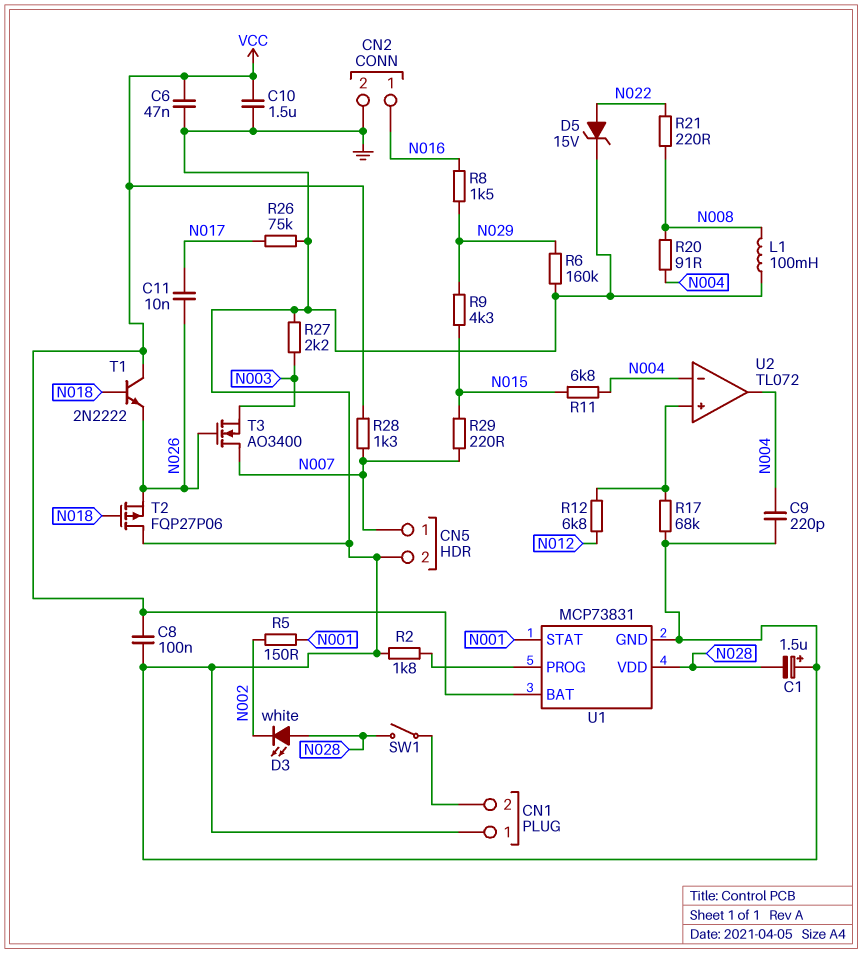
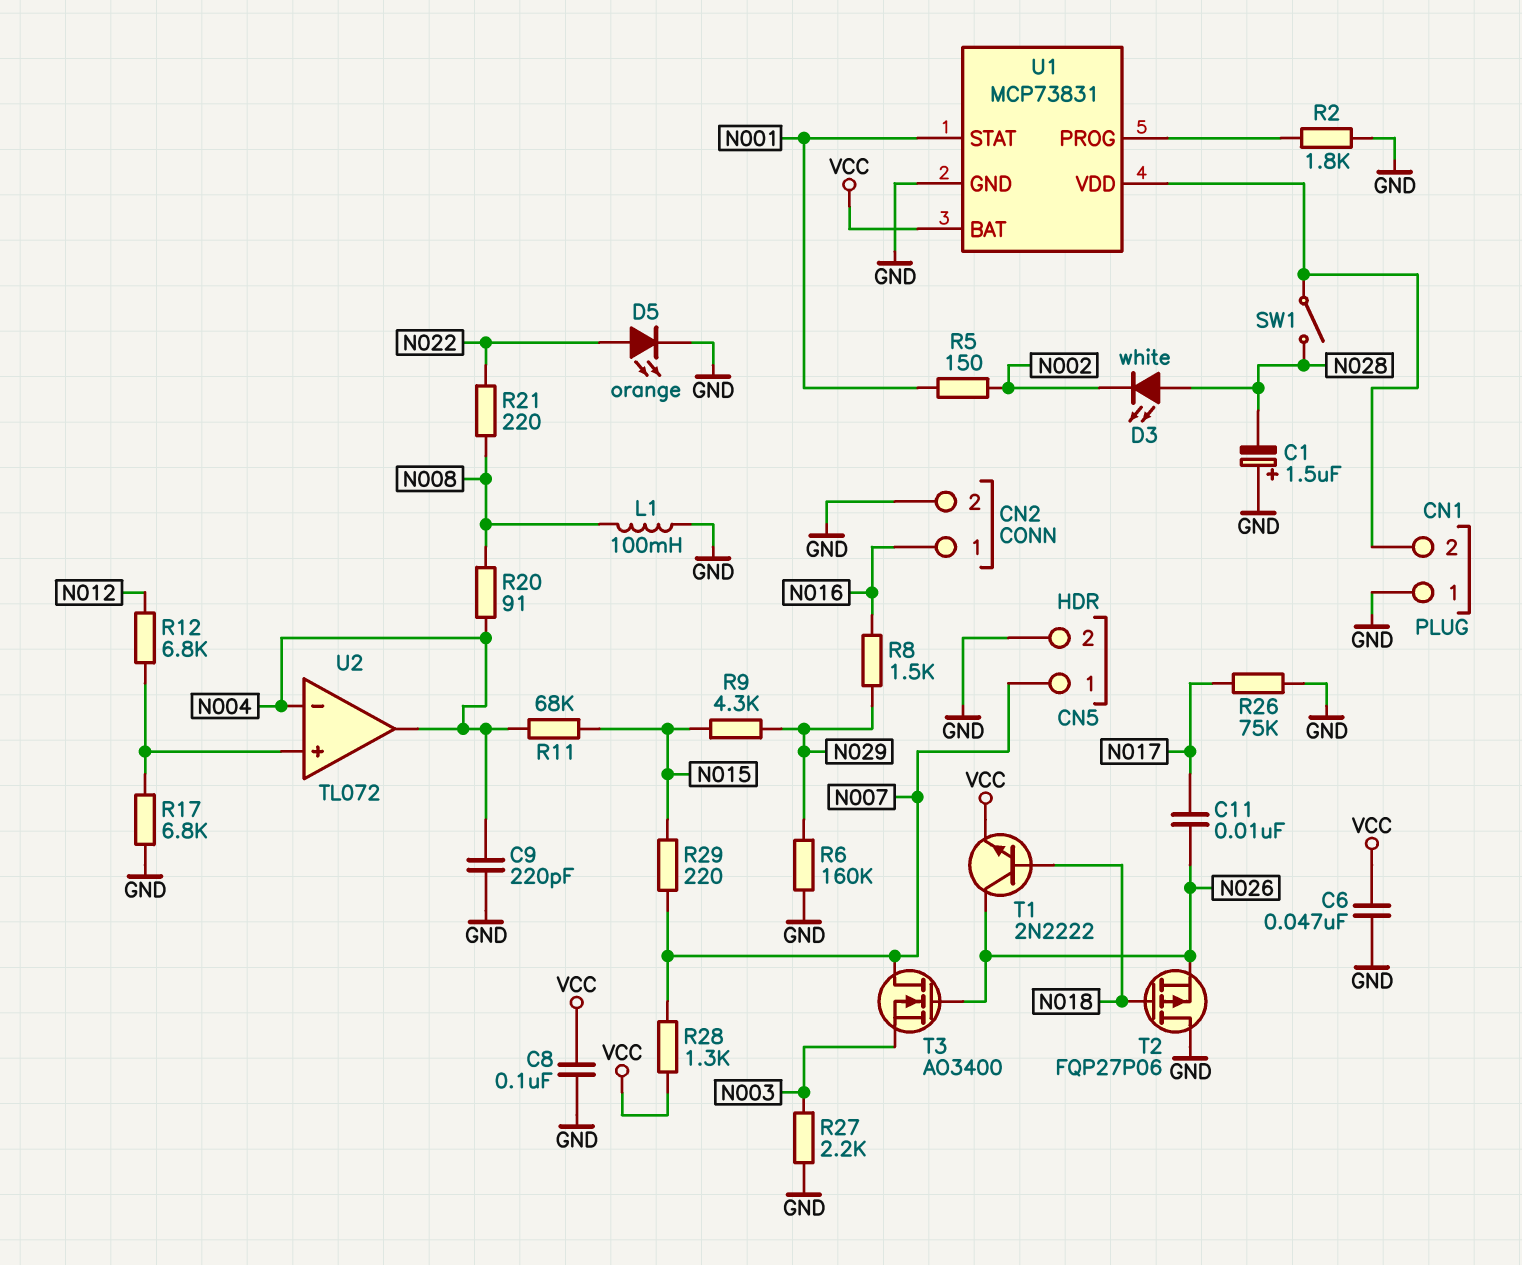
C10: 1.5uF (GND, VCC) -> none
D5: zener 15V (A N022, K GND) -> LED orange (A N022, K GND)
R11: 6.8k (N004, N015) -> 68k (N004, N015)
R17: 68k (GND, U2/in+) -> 6.8k (GND, U2/in+)
T1: NPN 2N2222 (B N018, C VCC, E N026) -> NPN 2N2222 (B N018, C N026, E VCC)
U1 pin VDD: N028 -> CN1/2

